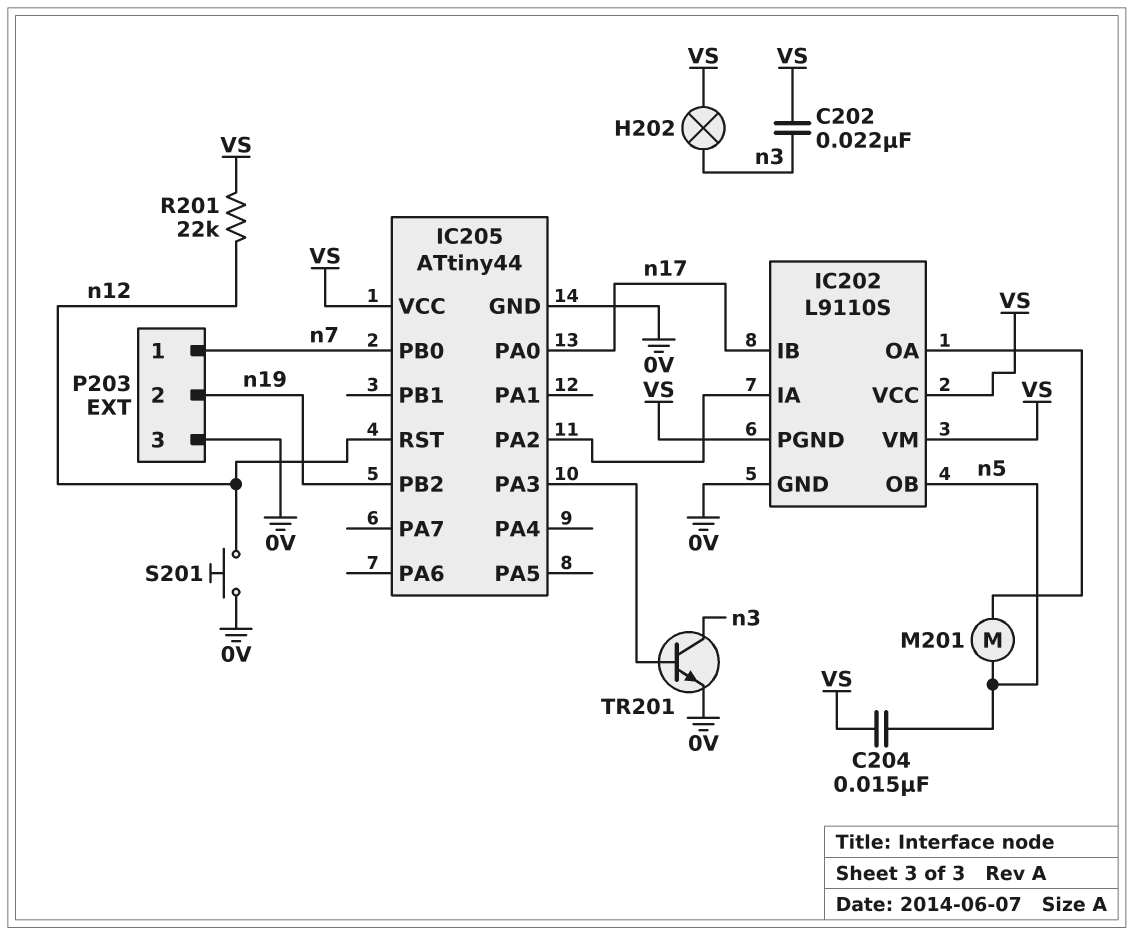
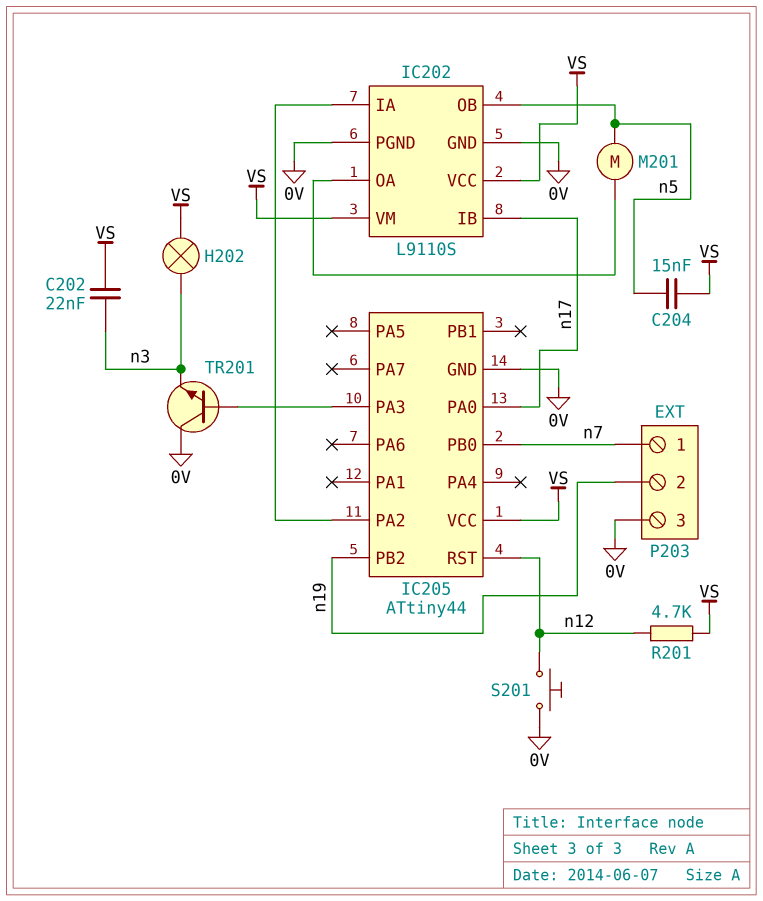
IC202 pin PGND: VS -> 0V
R201: 22k (VS, n12) -> 4.7k (VS, n12)
TR201: NPN (B IC205/PA3, C n3, E 0V) -> NPN (B IC205/PA3, C 0V, E n3)

